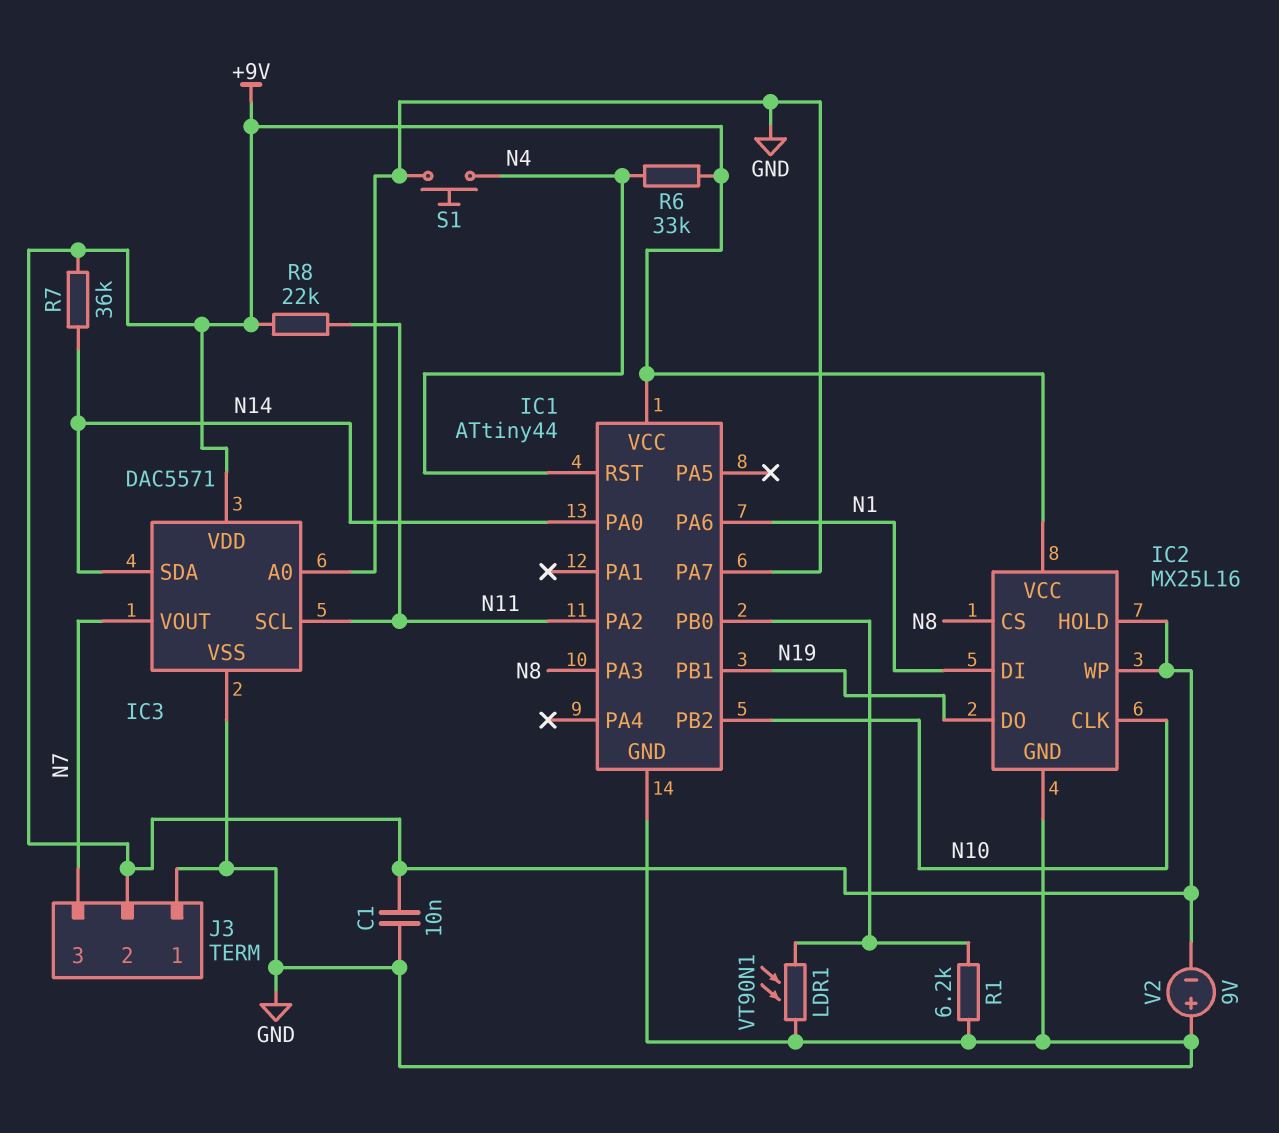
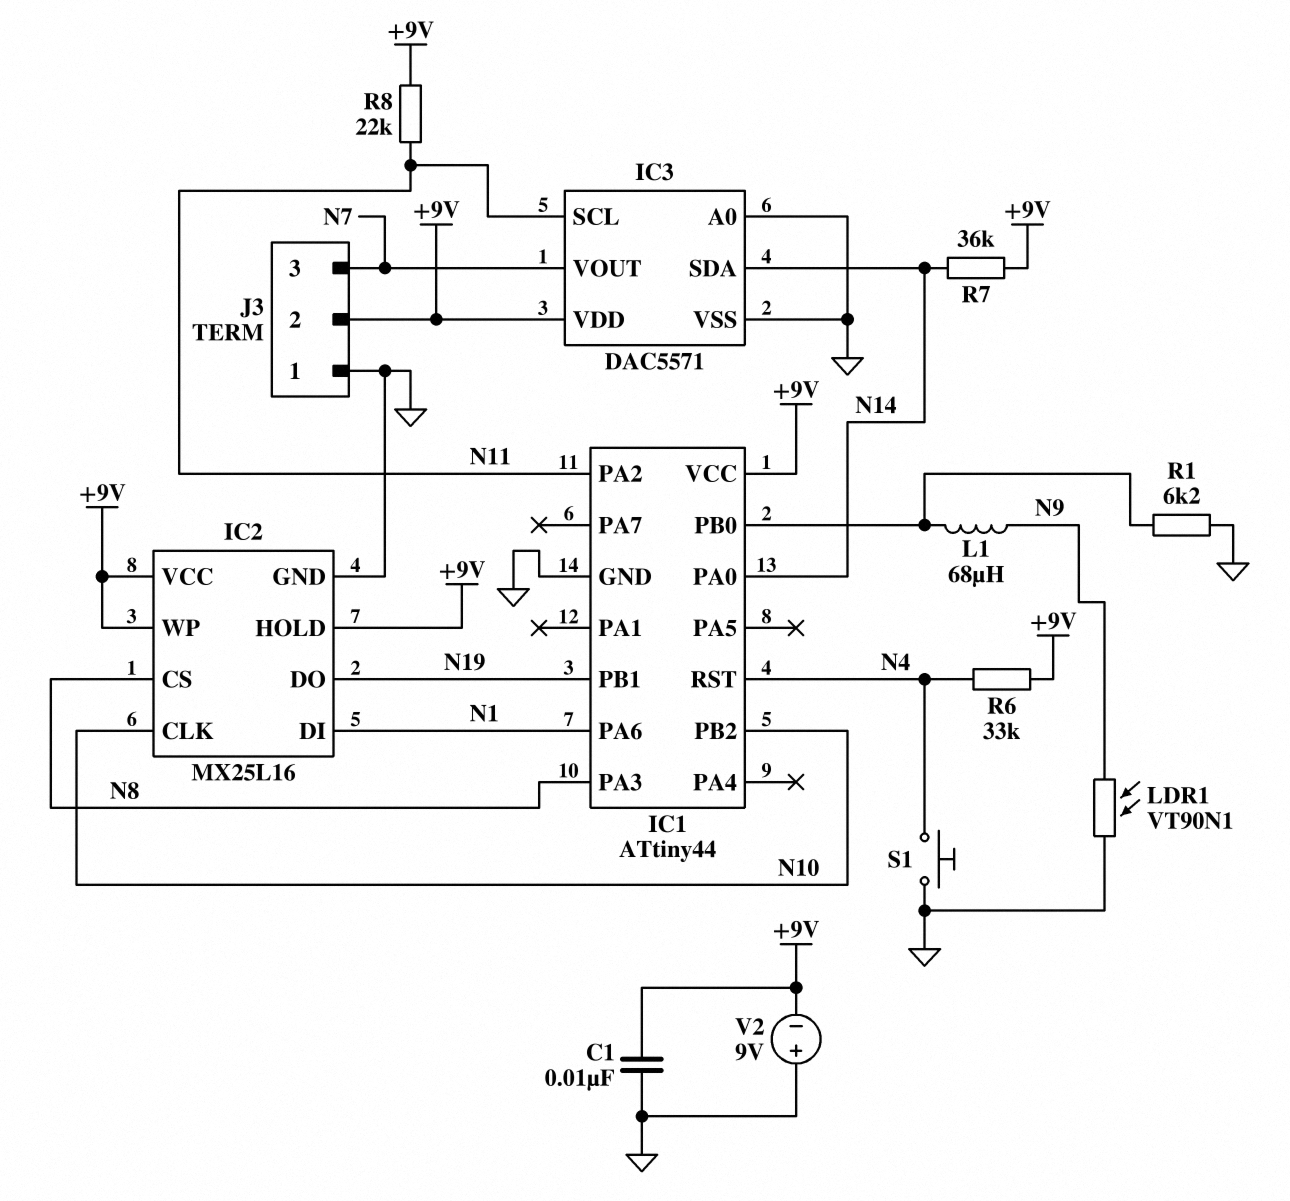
IC1 pin PA7: GND -> none
L1: none -> 68uH (IC1/PB0, N9)
LDR1: VT90N1 (GND, IC1/PB0) -> VT90N1 (GND, N9)

